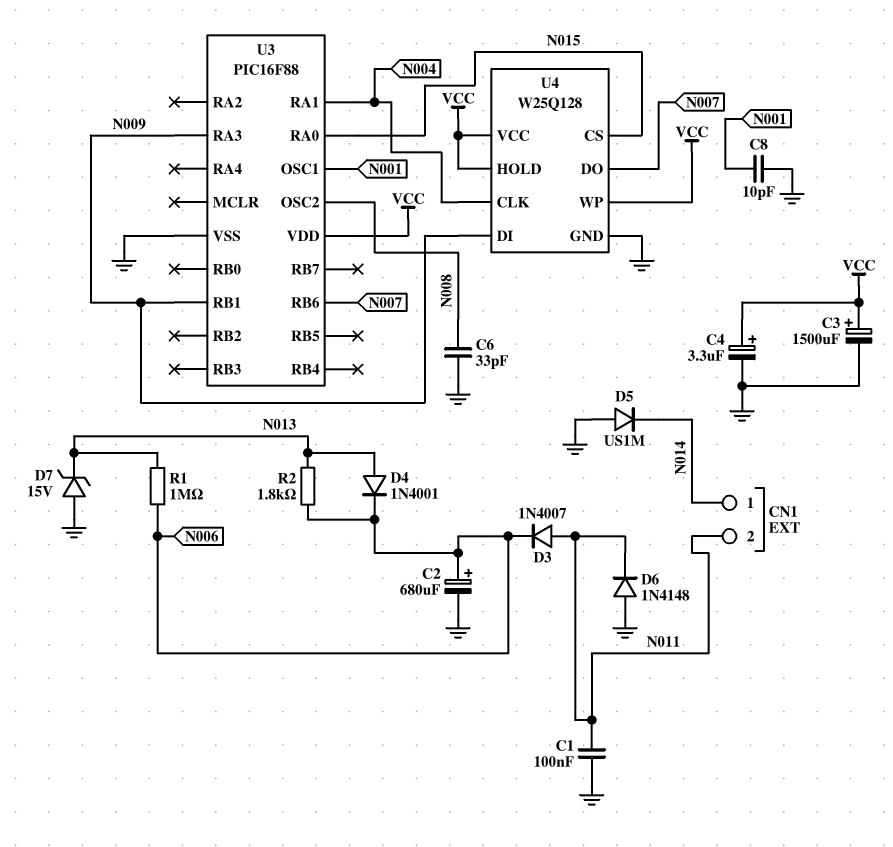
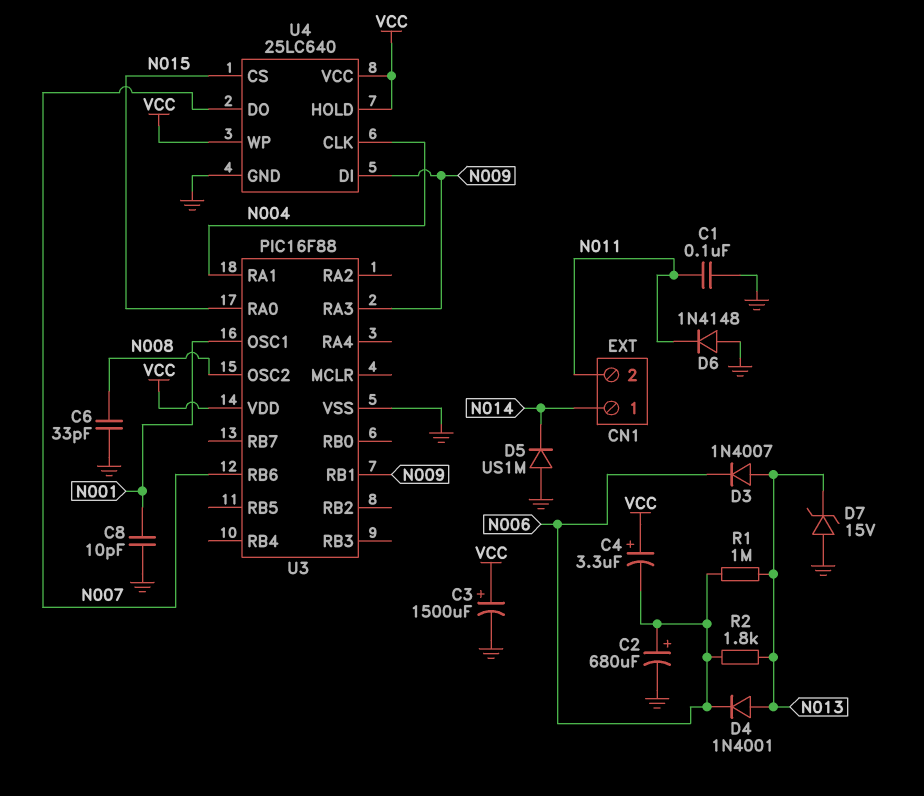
C4: 3.3uF (plus VCC, minus GND) -> 3.3uF (plus VCC, minus N006)
D3: diode 1N4007 (A N011, K N006) -> diode 1N4007 (A N013, K N006)
U4: W25Q128 -> 25LC640

